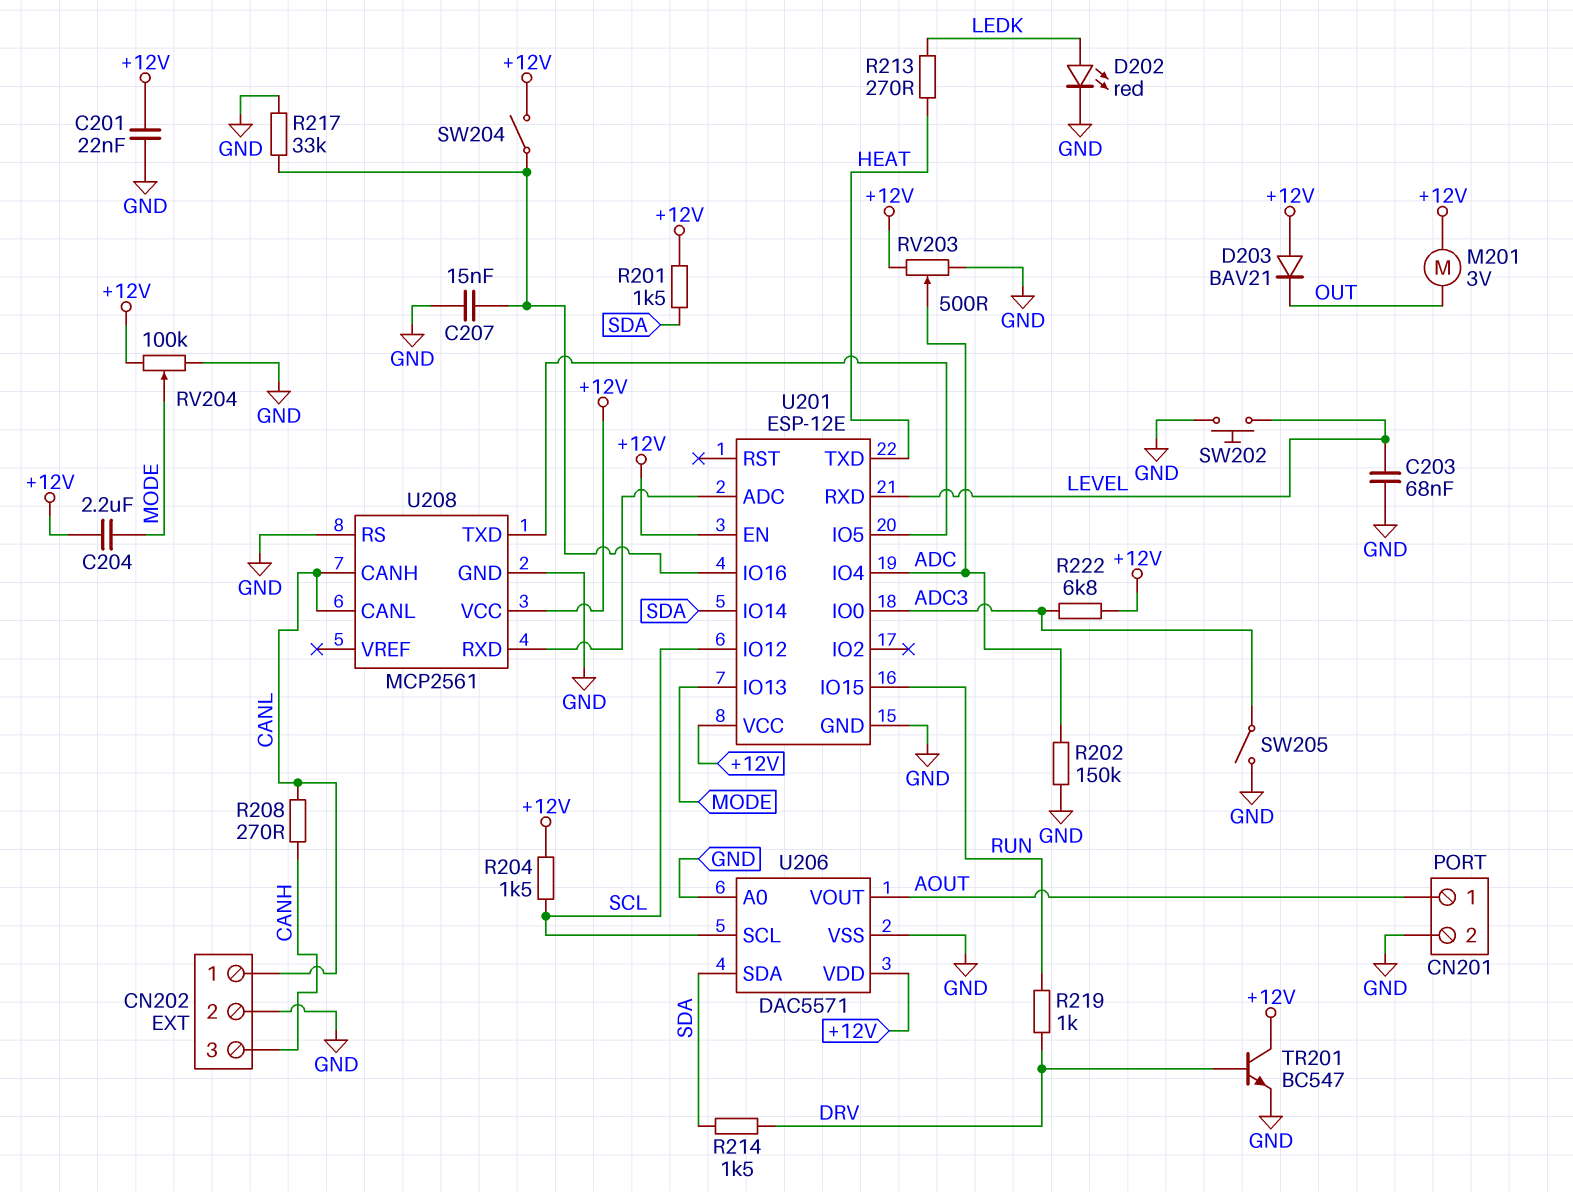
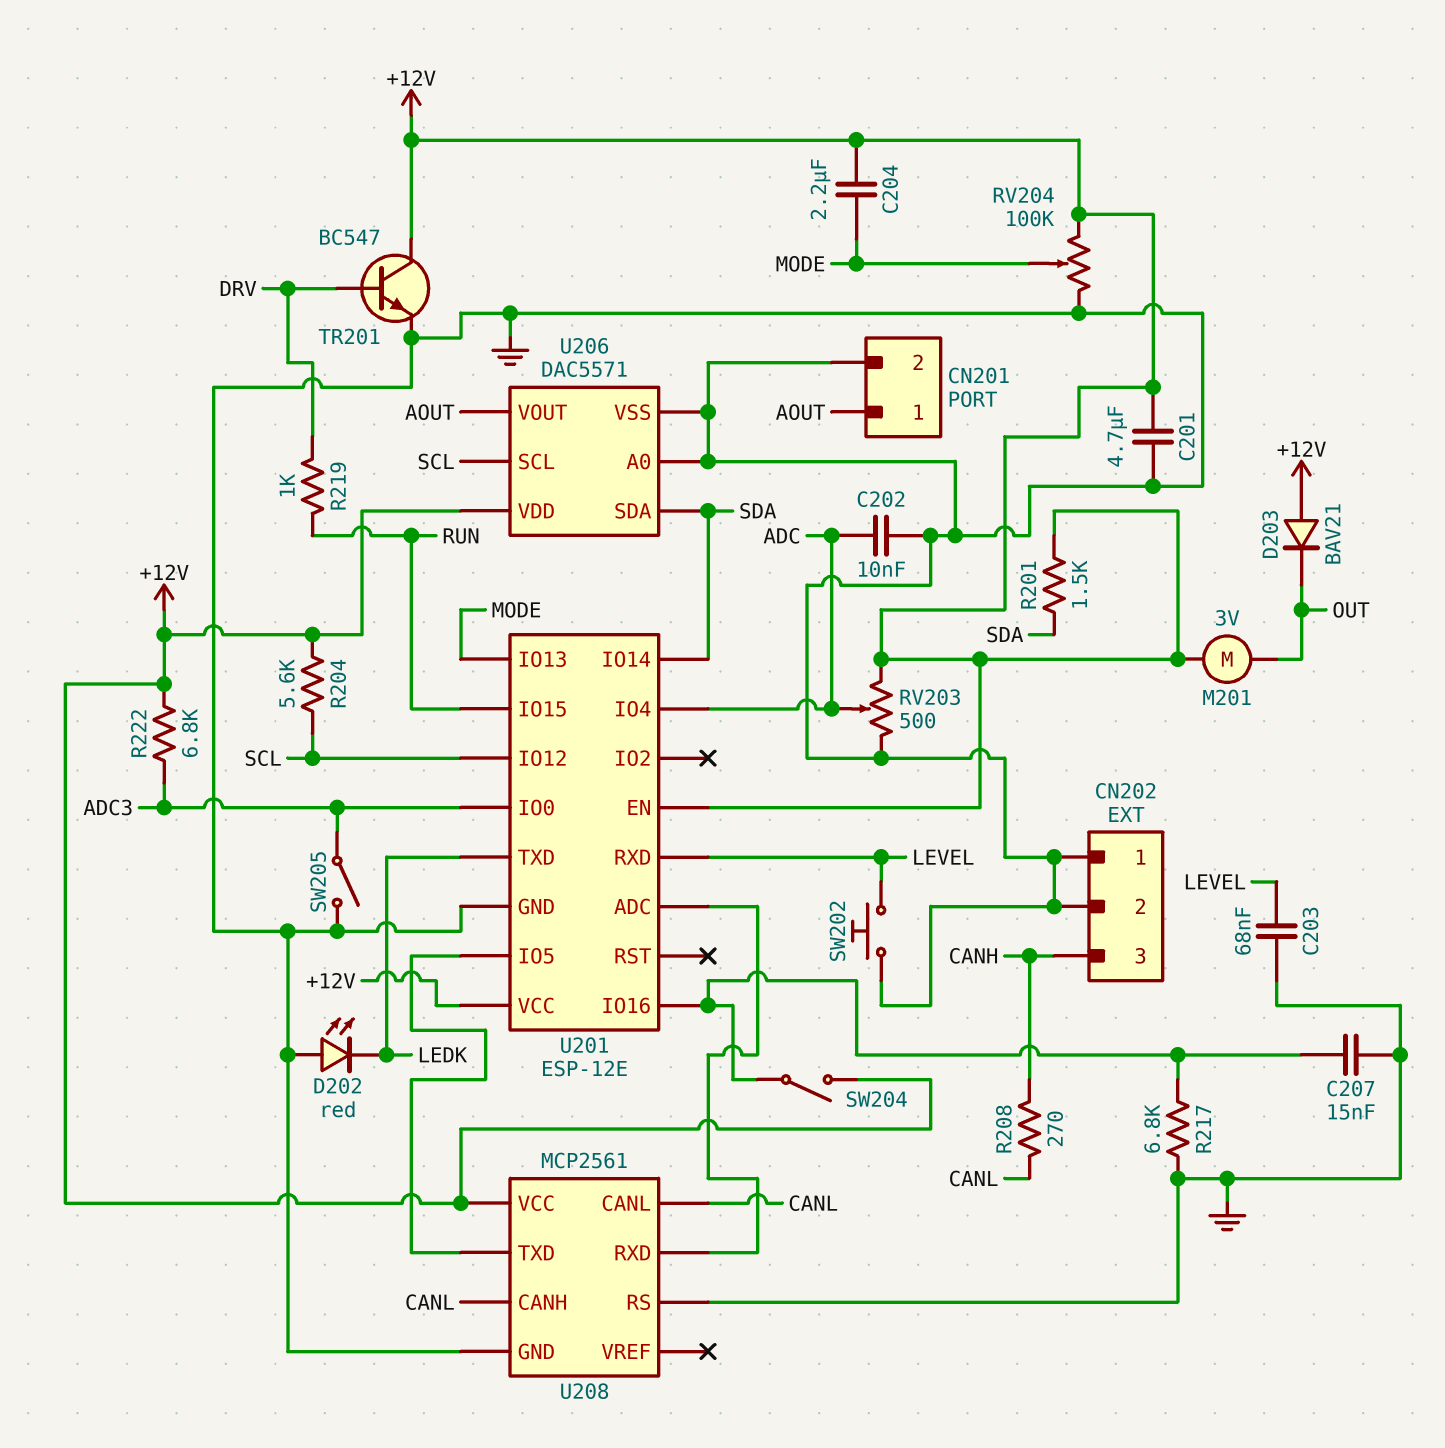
C201: 22nF (+12V, GND) -> 4.7uF (+12V, GND)
C202: none -> 10nF (ADC, GND)
CN202 pin 1: CANL -> GND
D202: LED red (A LEDK, K GND) -> LED red (A GND, K LEDK)
R202: 150k (ADC, GND) -> none
R204: 1.5k (+12V, SCL) -> 5.6k (+12V, SCL)
R213: 270 (HEAT, LEDK) -> none
R214: 1.5k (DRV, SDA) -> none
R217: 33k (GND, U201/IO16) -> 6.8k (GND, U201/IO16)
U201 pin TXD: HEAT -> LEDK

